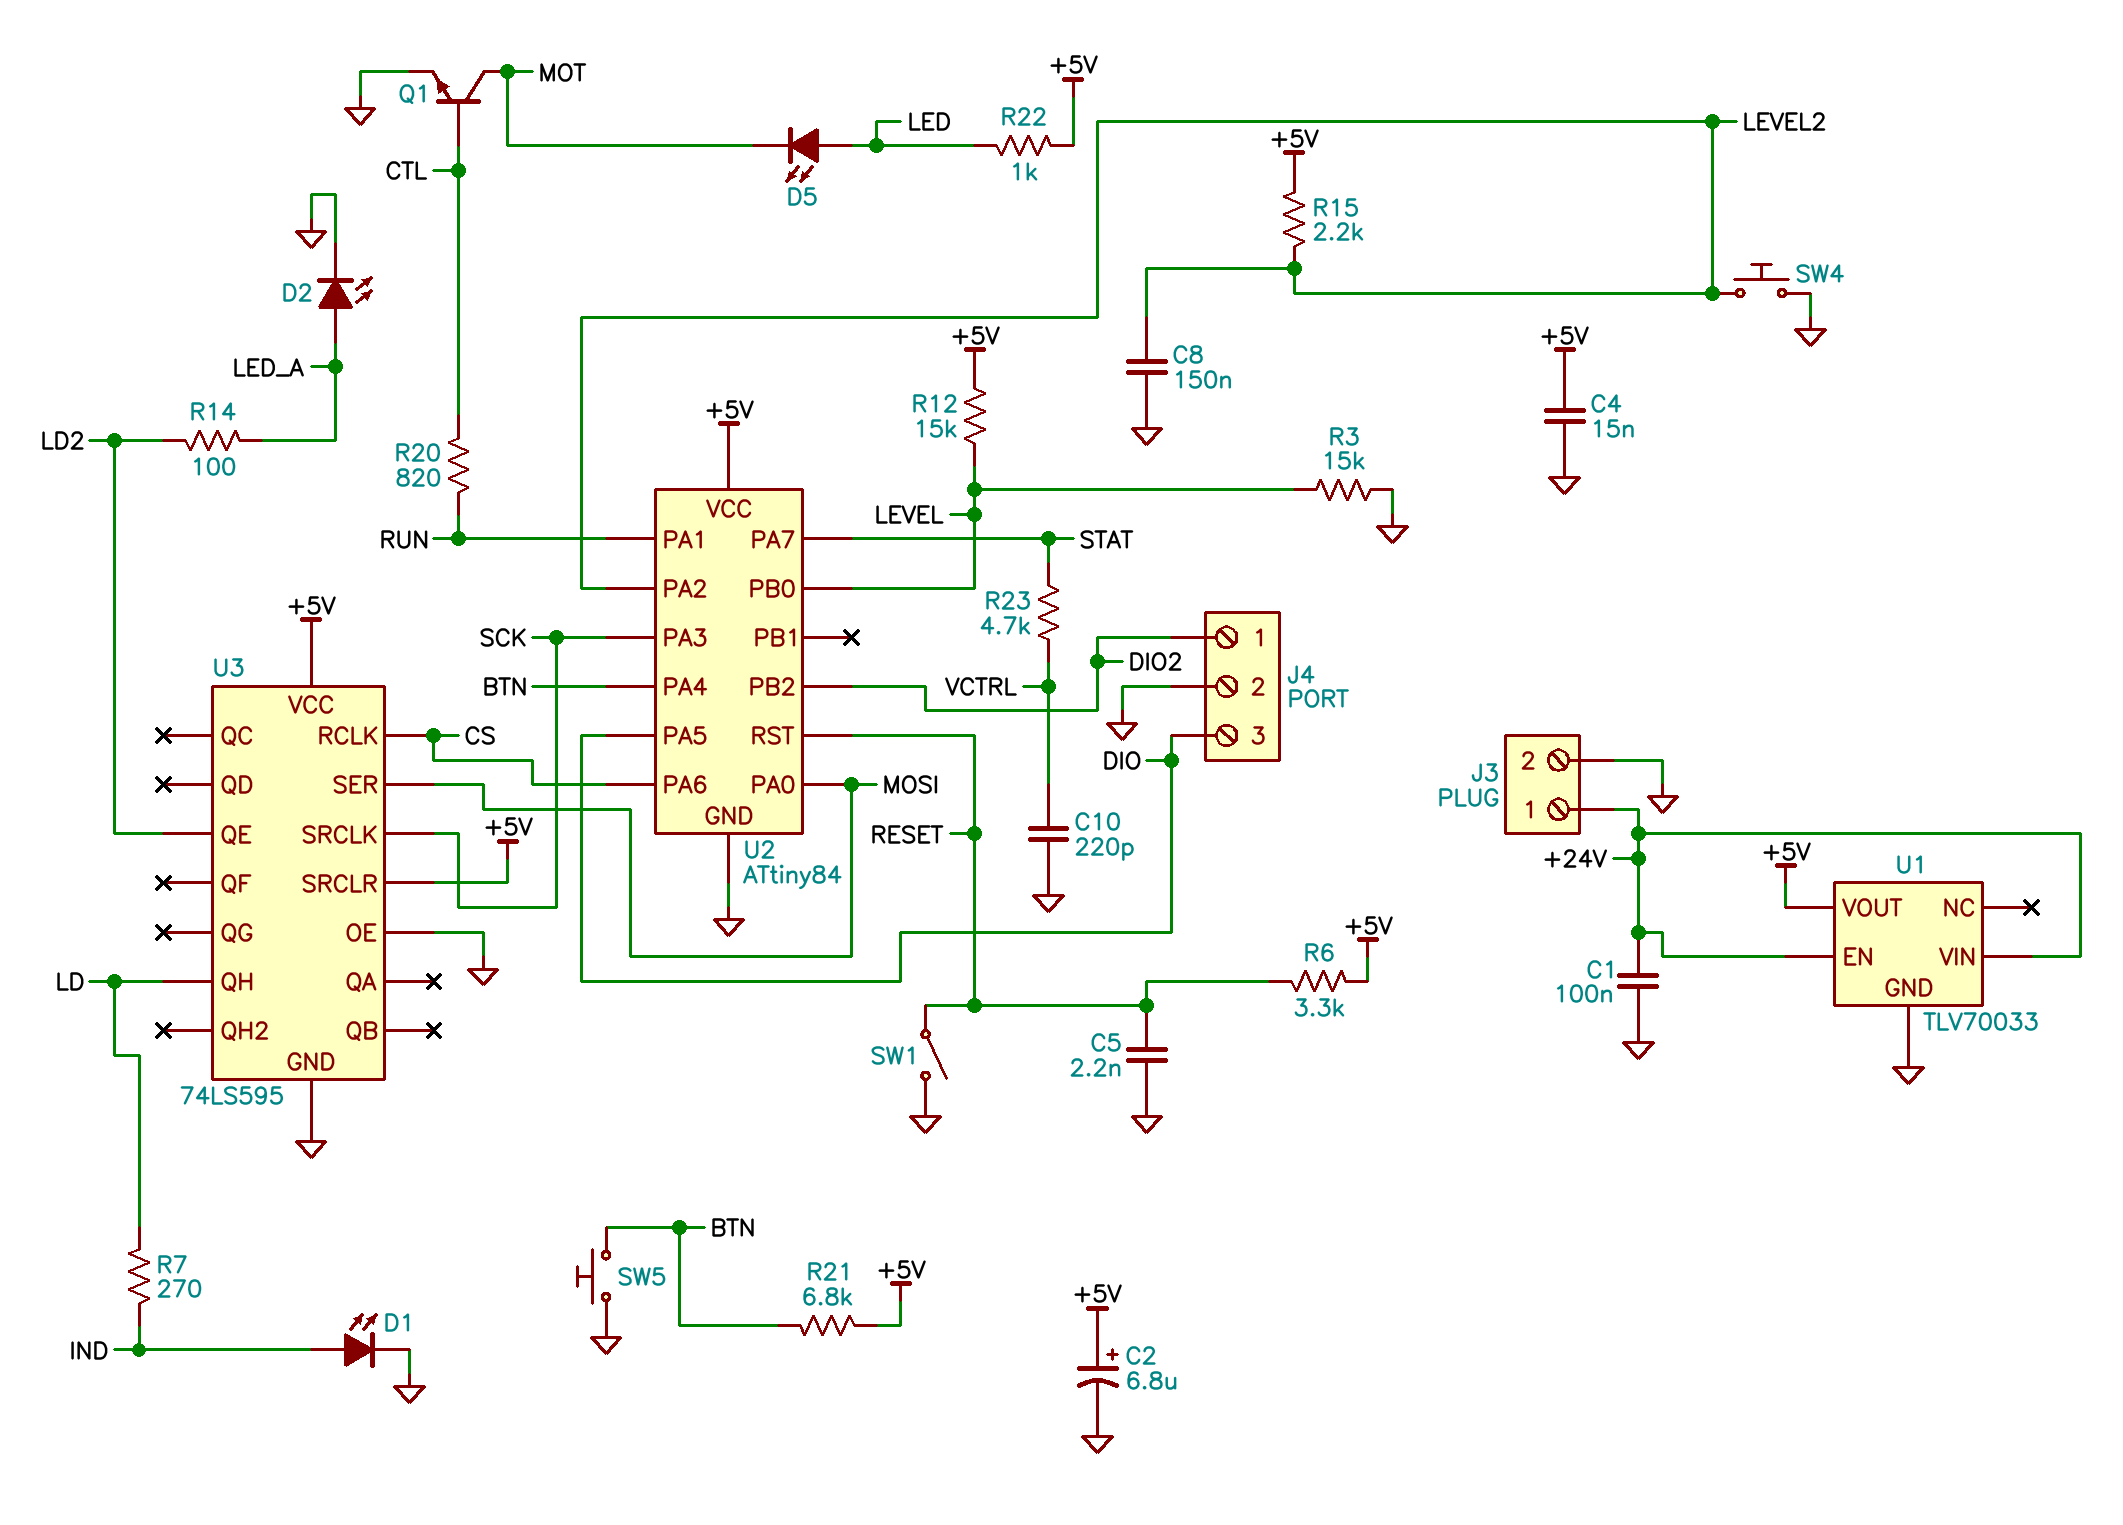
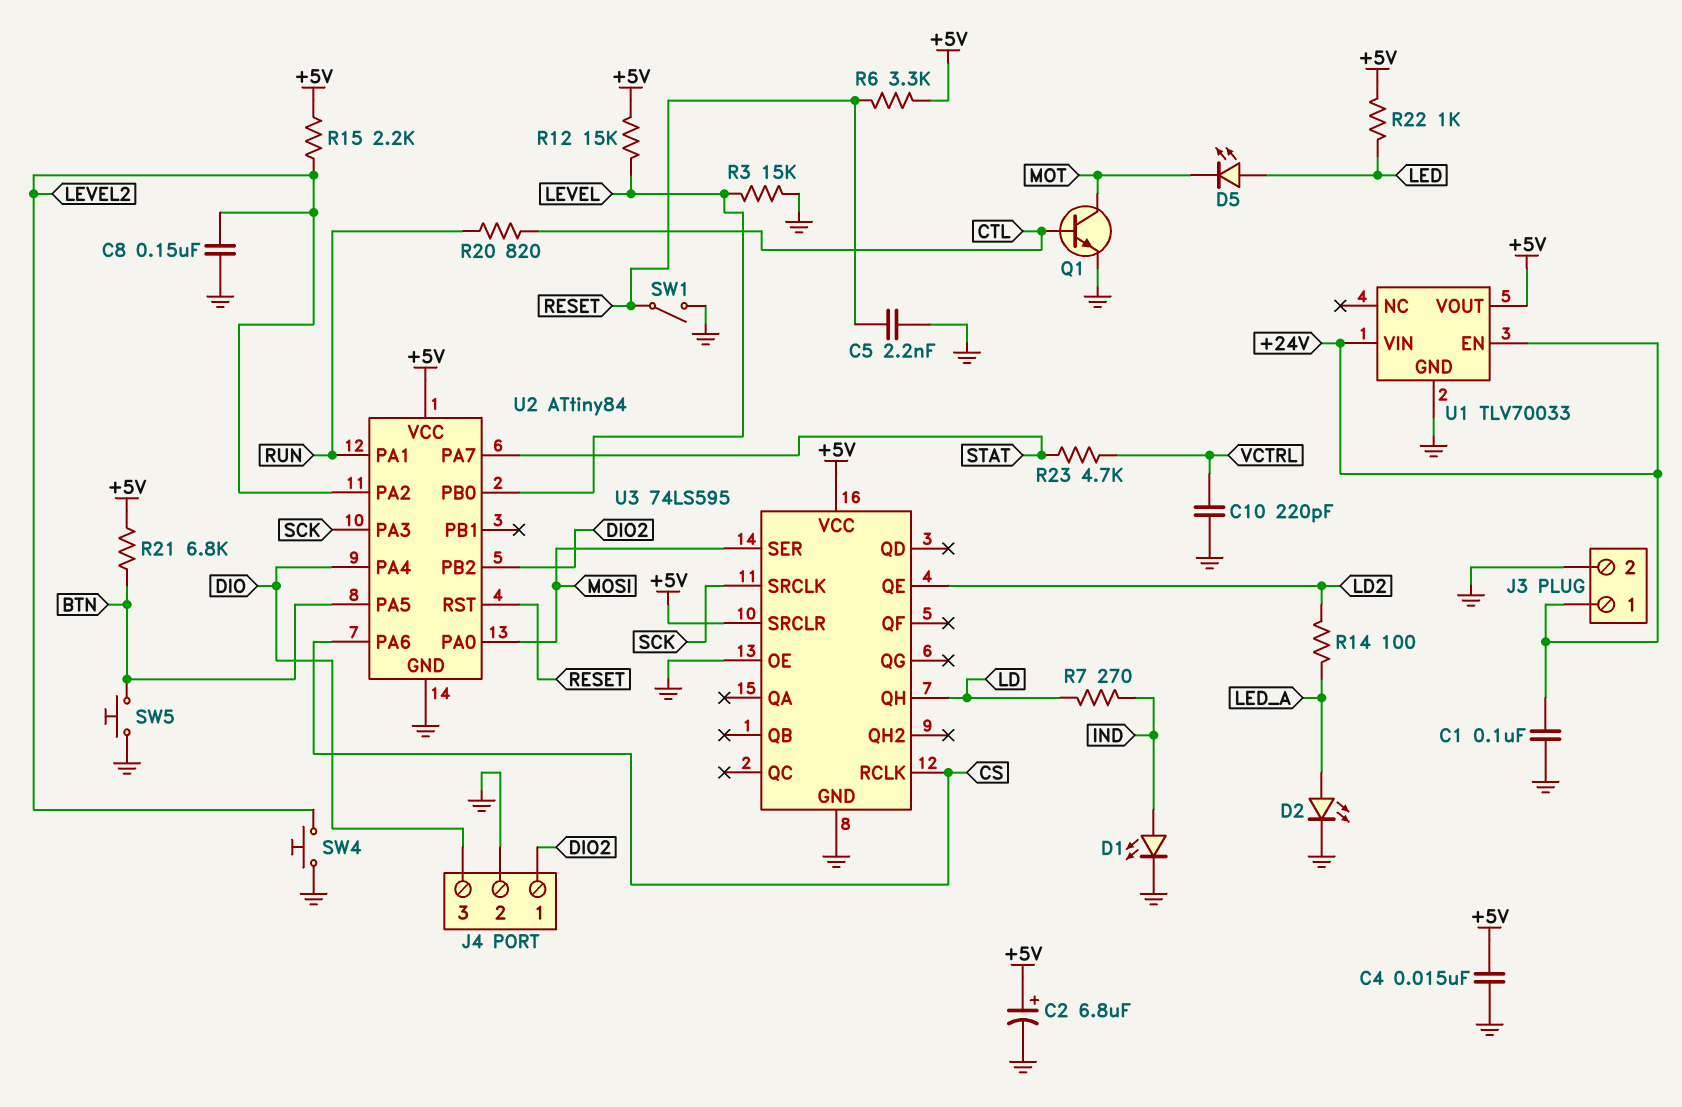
U2 pin PA4: BTN -> DIO
U2 pin PA5: DIO -> BTN

